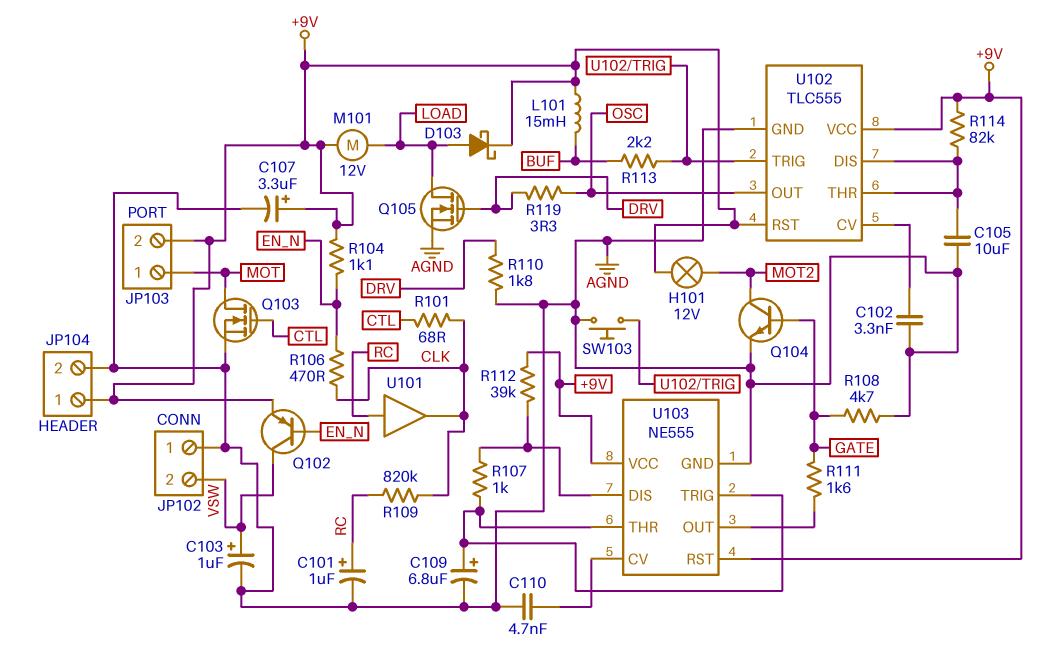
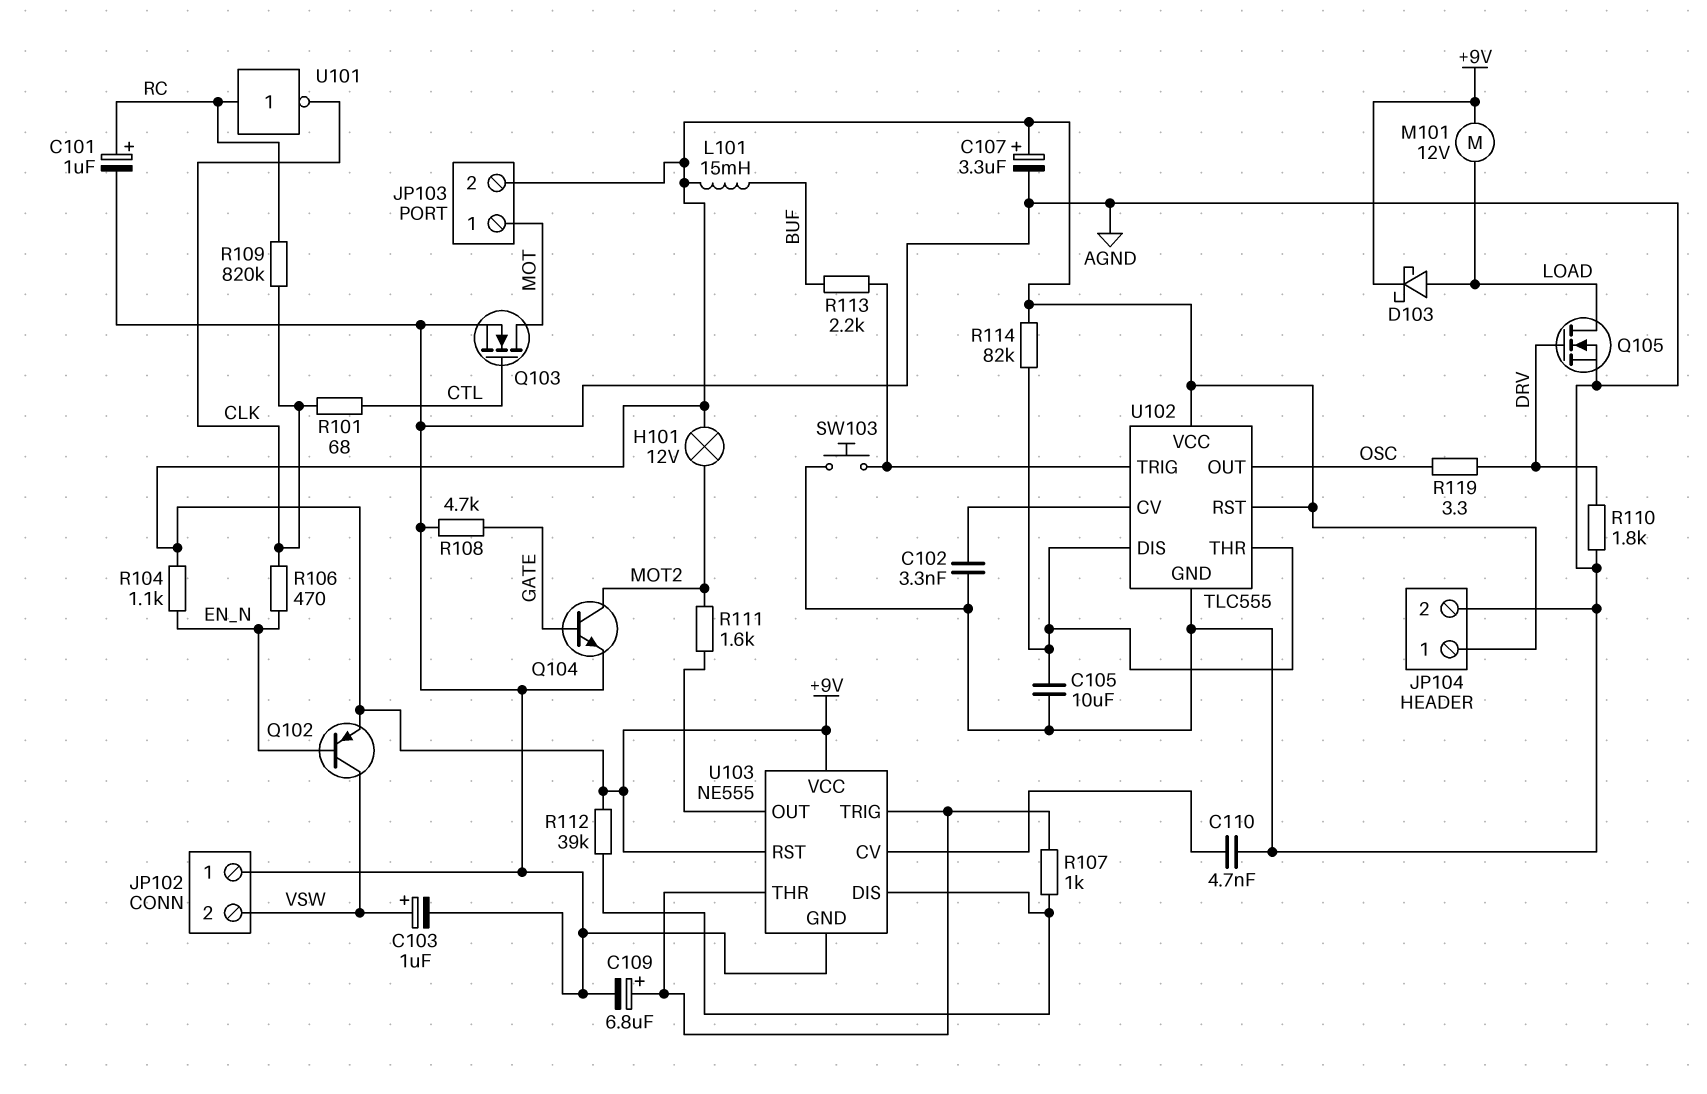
R111: 1.6k (GATE, U103/OUT) -> 1.6k (MOT2, U103/OUT)
U101: buffer (in RC, out CLK) -> NOT (in RC, out CLK)

